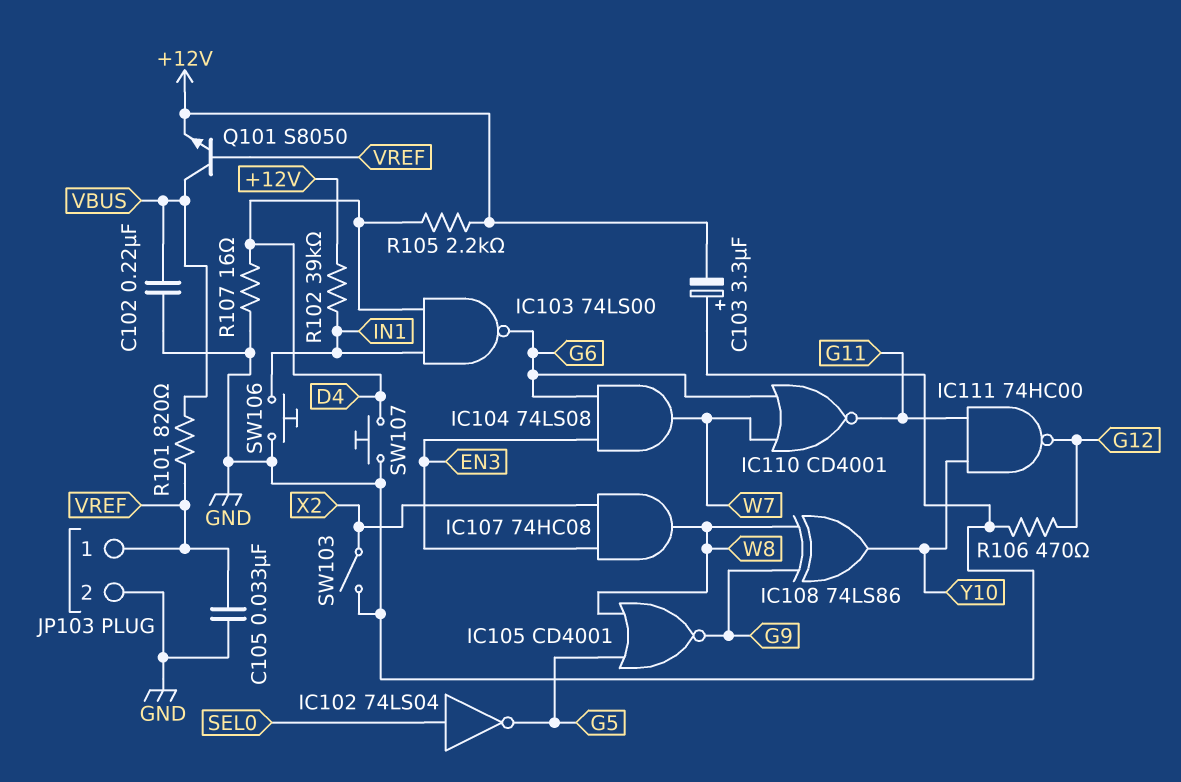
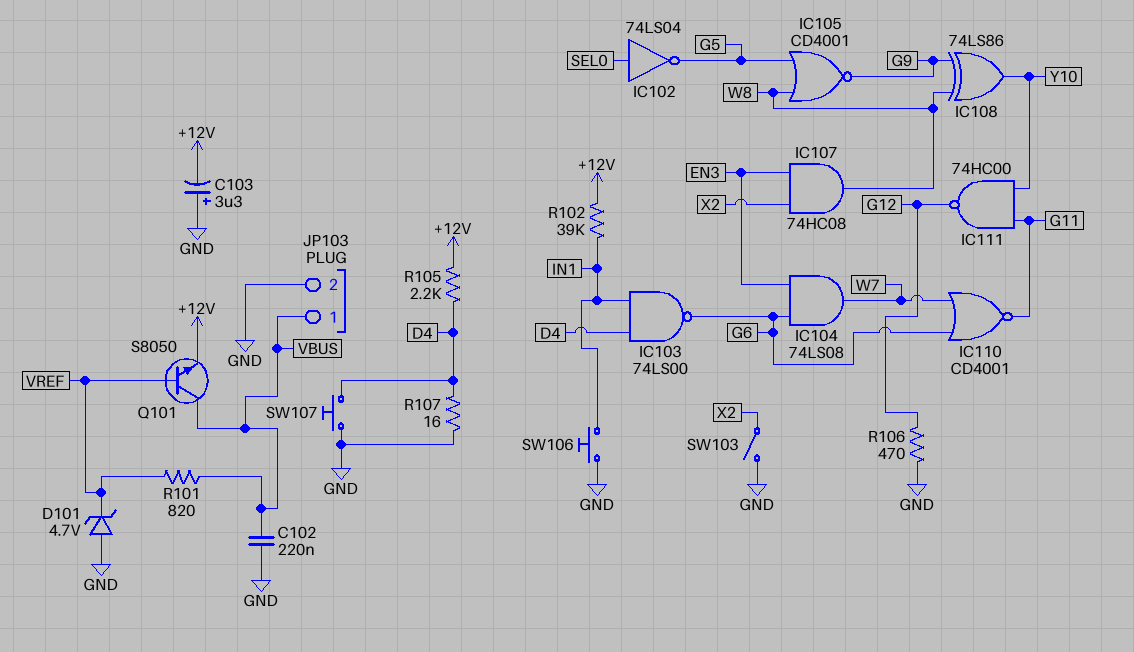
C105: 33nF (GND, VREF) -> none
D101: none -> zener 4.7V (A GND, K VREF)
JP103 pin 1: VREF -> VBUS

